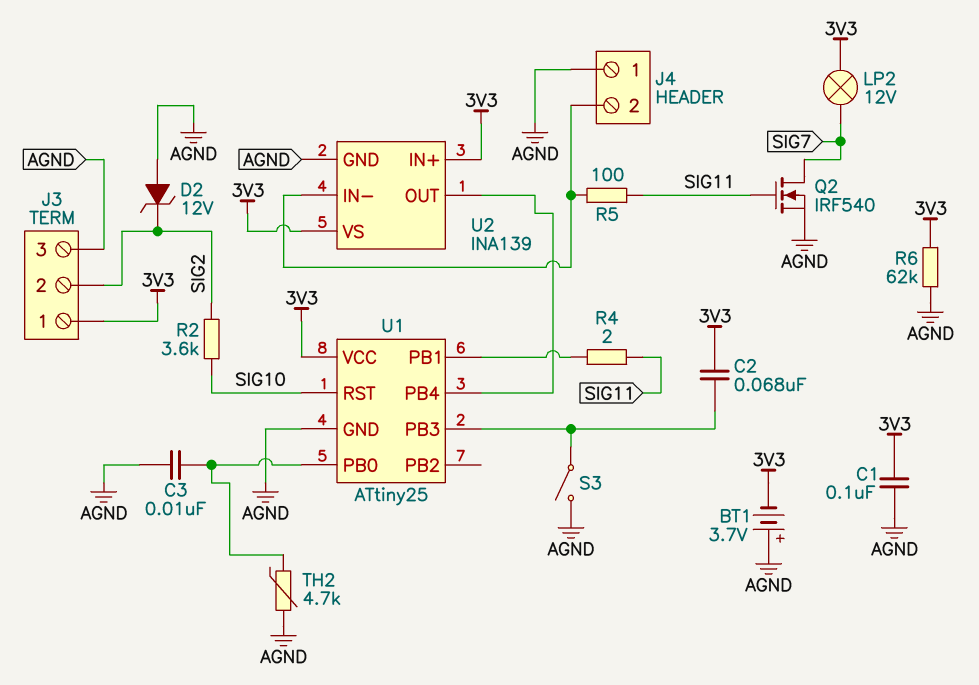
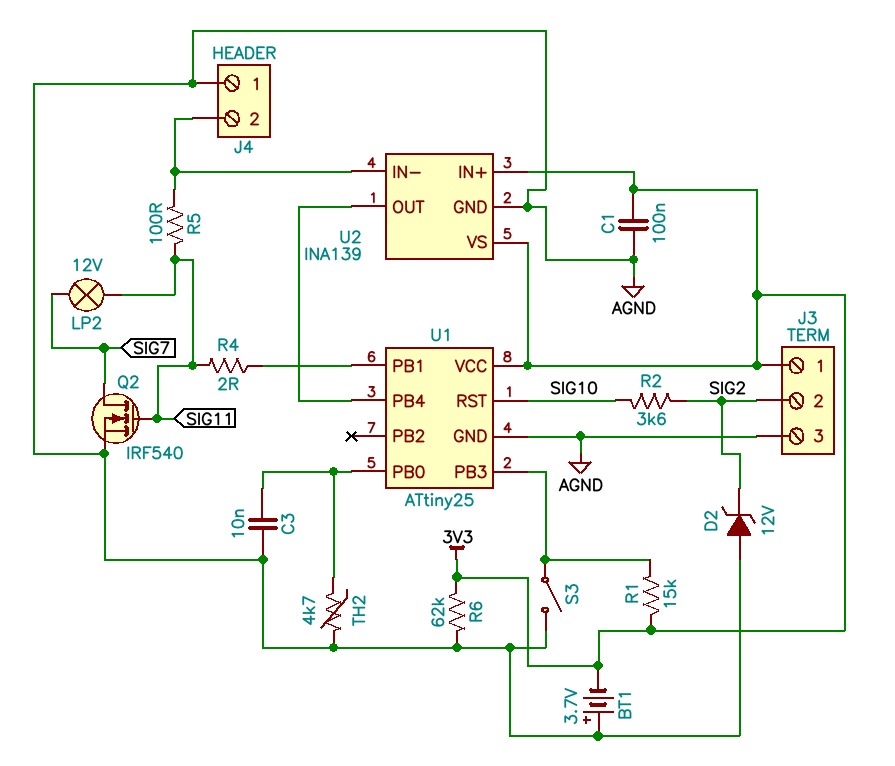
C2: 68nF (3V3, U1/PB3) -> none
LP2: lamp 12V (3V3, SIG7) -> lamp 12V (SIG7, SIG11)
R1: none -> 15k (3V3, U1/PB3)

